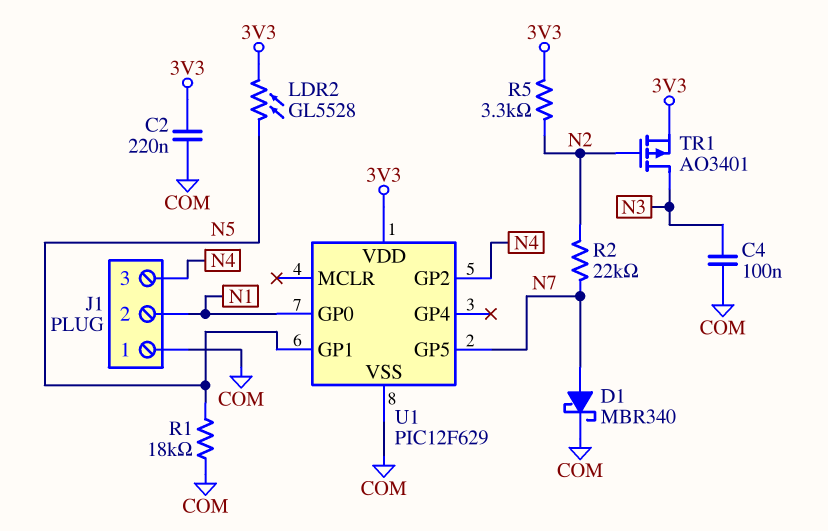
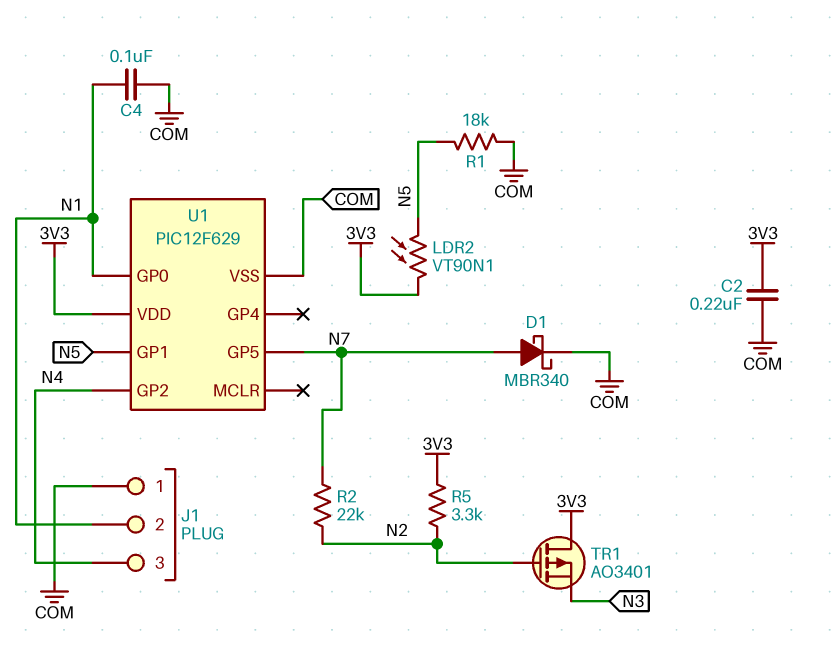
C4: 100nF (COM, N3) -> 100nF (COM, N1)
LDR2: GL5528 (3V3, N5) -> VT90N1 (3V3, N5)
TR1: PMOS AO3401 (G N2, D N3, S 3V3) -> PMOS AO3401 (G N2, D 3V3, S N3)

